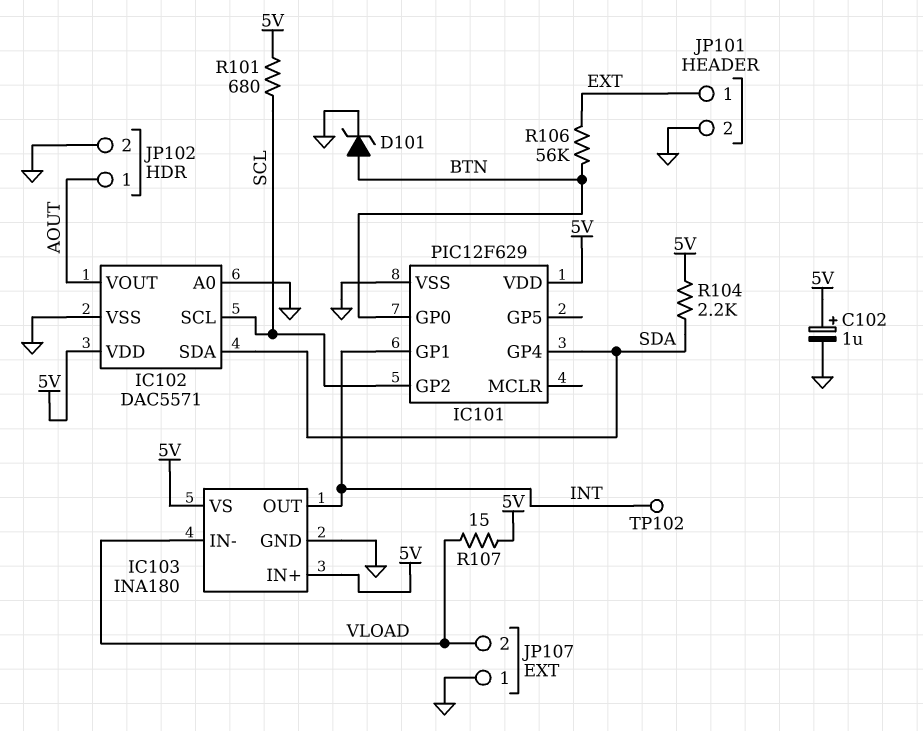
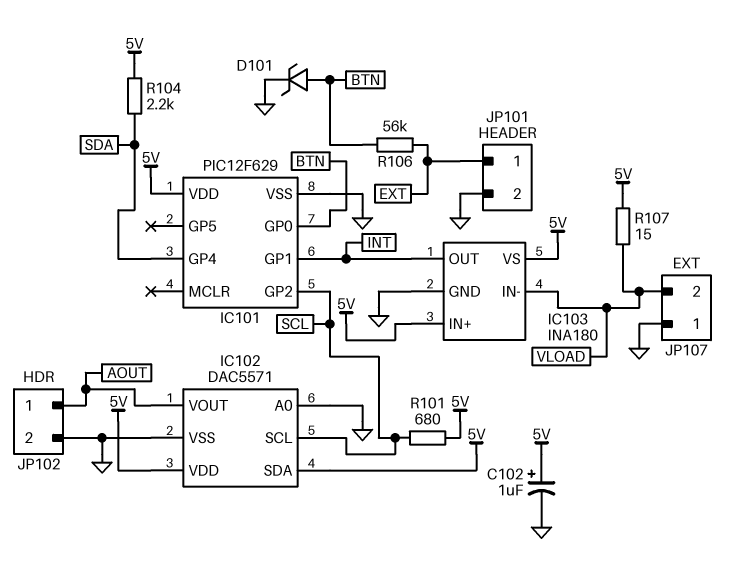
IC102 pin SDA: SDA -> 5V
TP102: test point (INT) -> none

